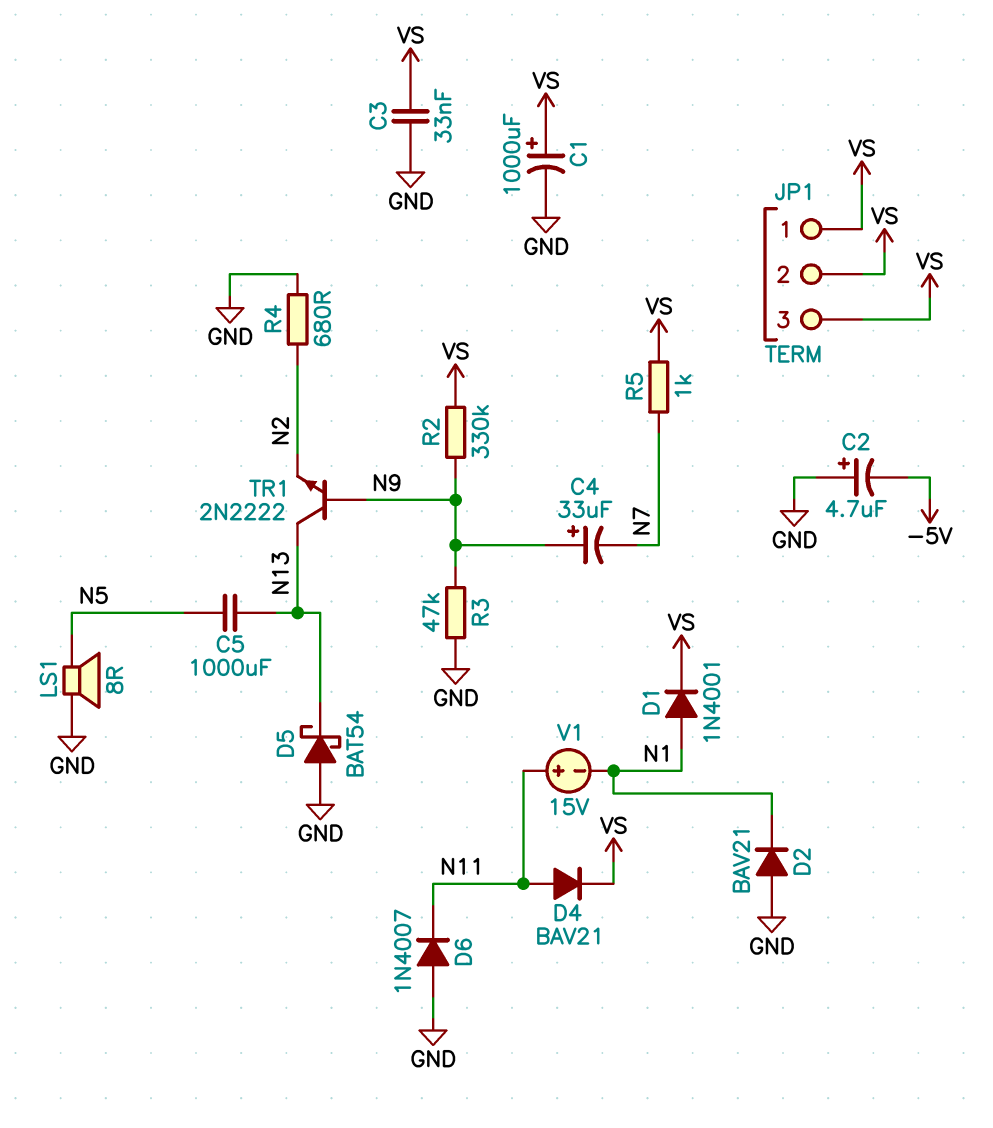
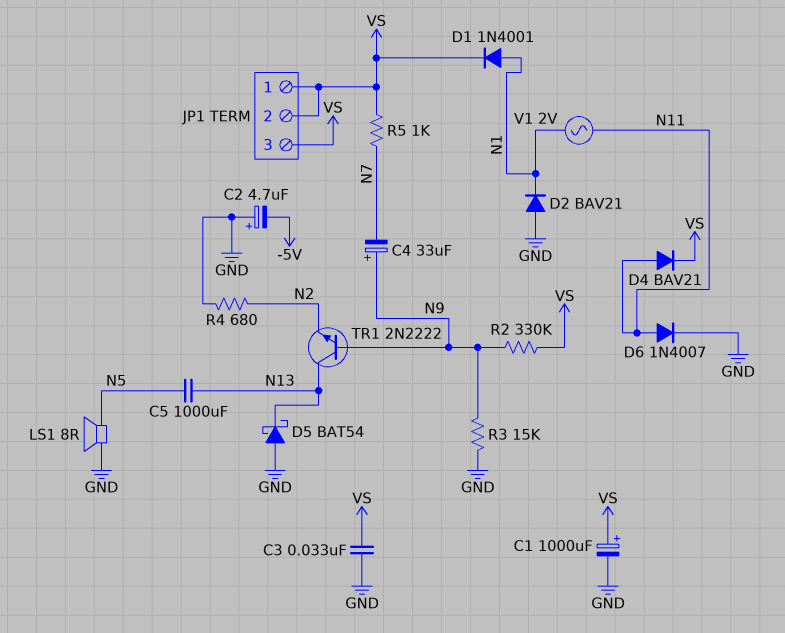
D6: diode 1N4007 (A GND, K N11) -> diode 1N4007 (A N11, K GND)
R3: 47k (GND, N9) -> 15k (GND, N9)
V1: 15V (plus N11, minus N1) -> AC 2V (N1, N11)

